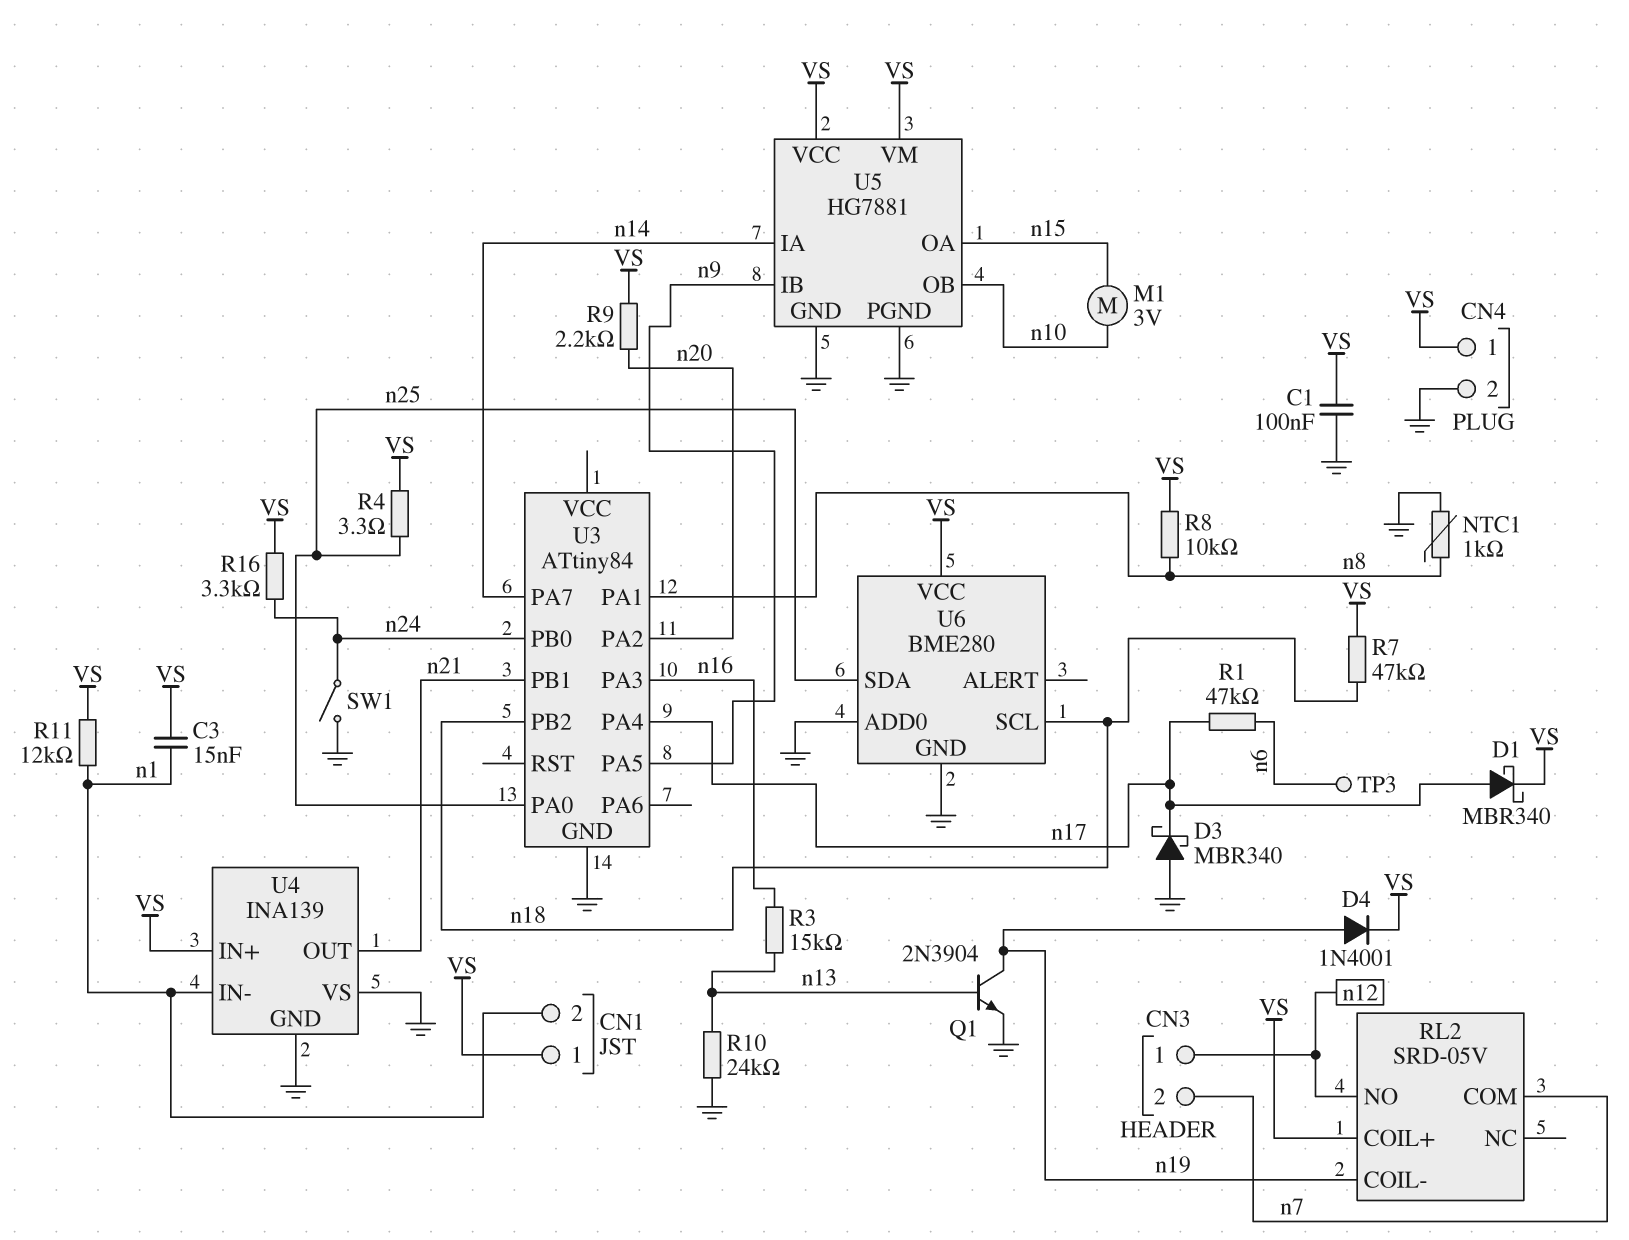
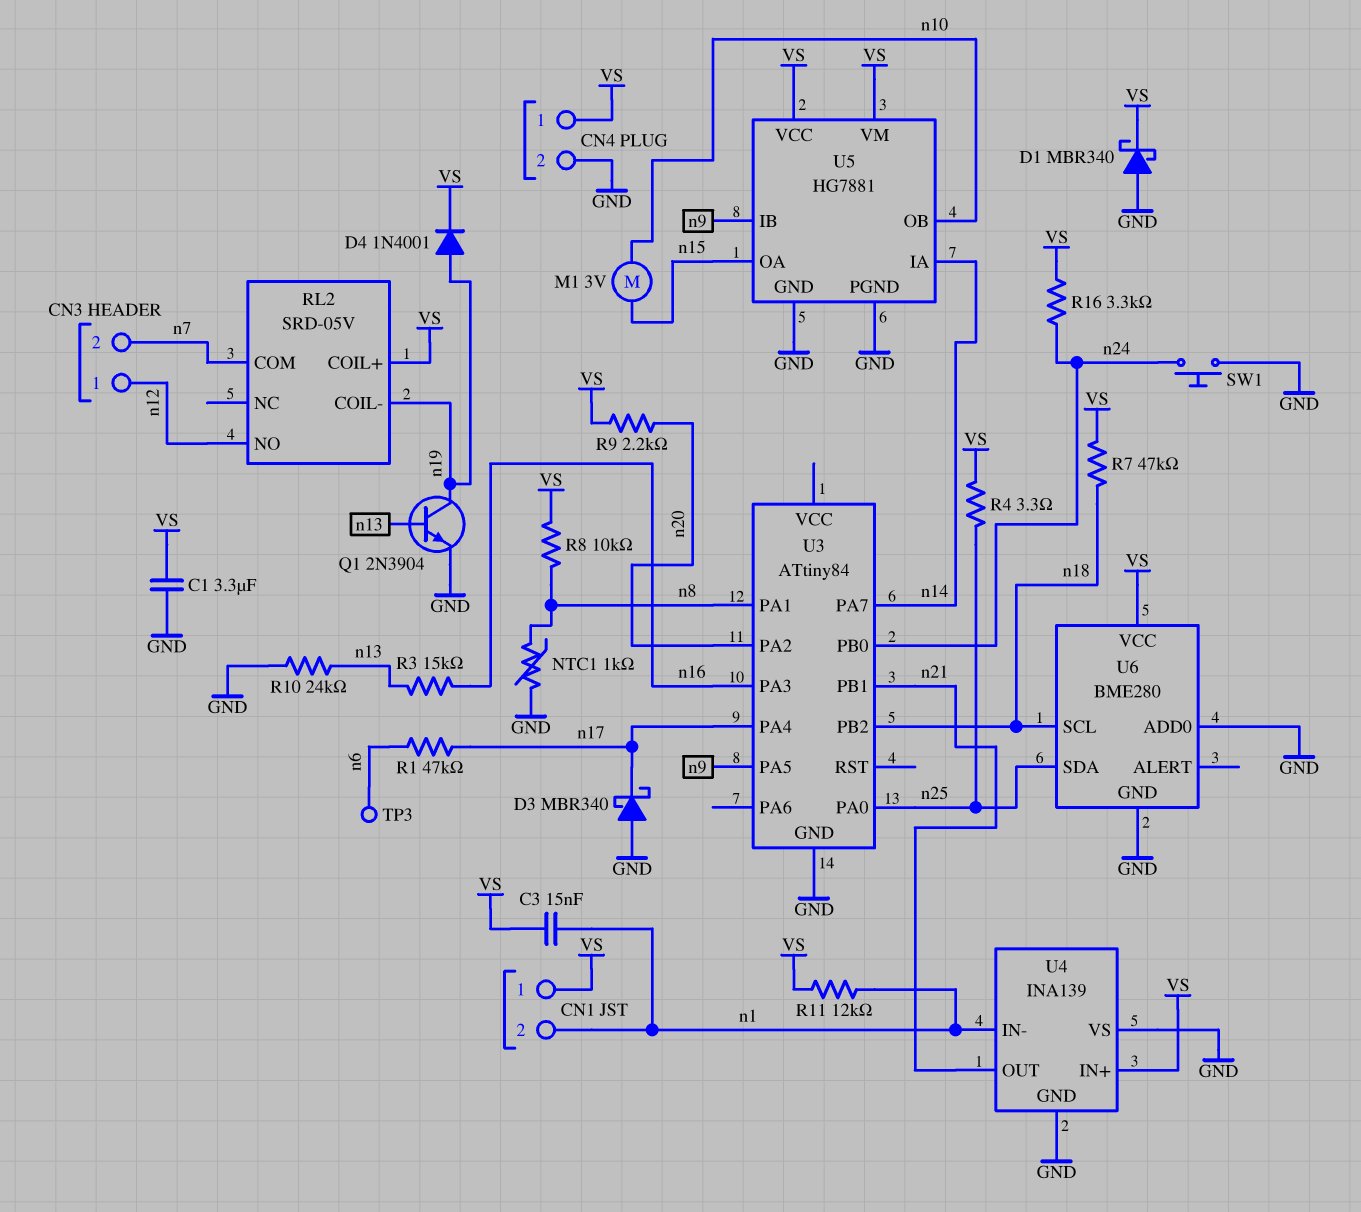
C1: 100nF (GND, VS) -> 3.3uF (GND, VS)
D1: schottky MBR340 (A n17, K VS) -> schottky MBR340 (A GND, K VS)
SW1: switch (GND, n24) -> button (GND, n24)

